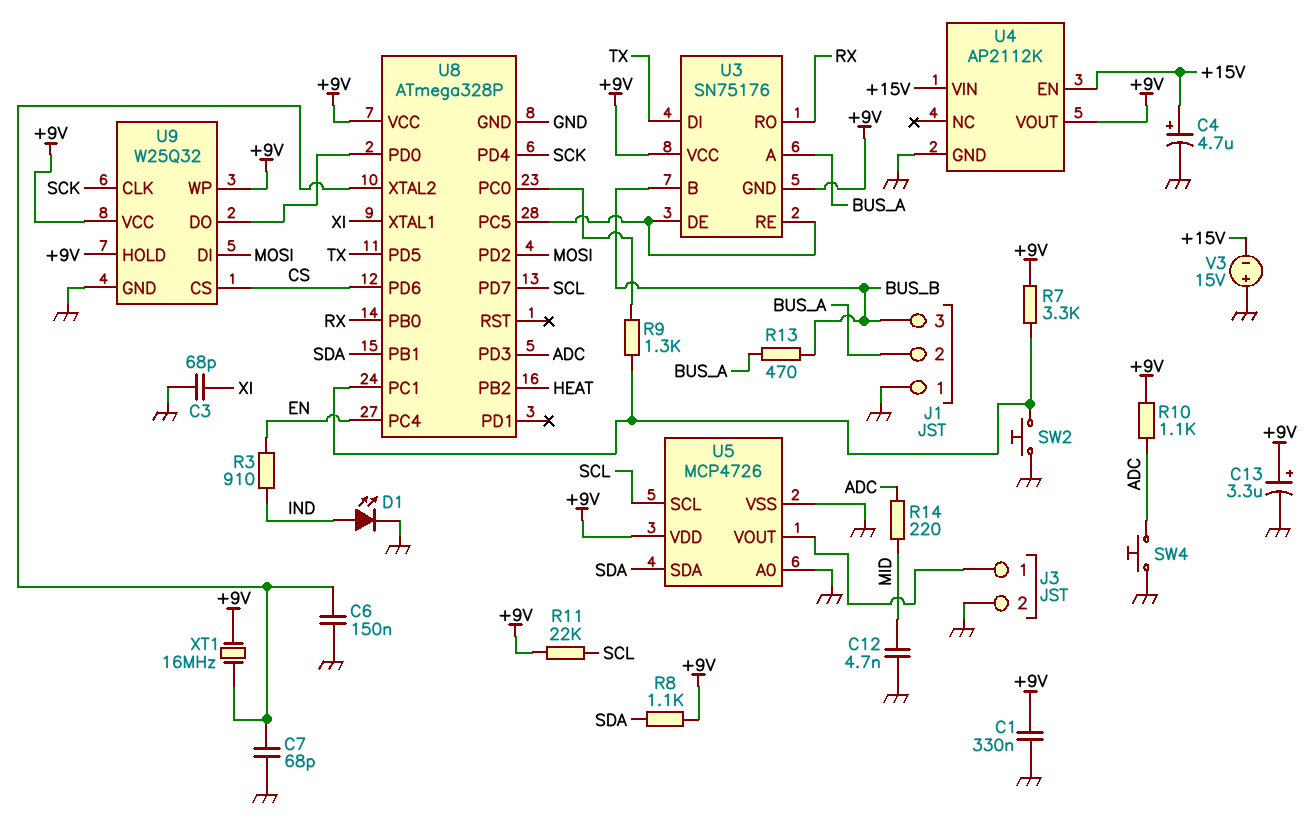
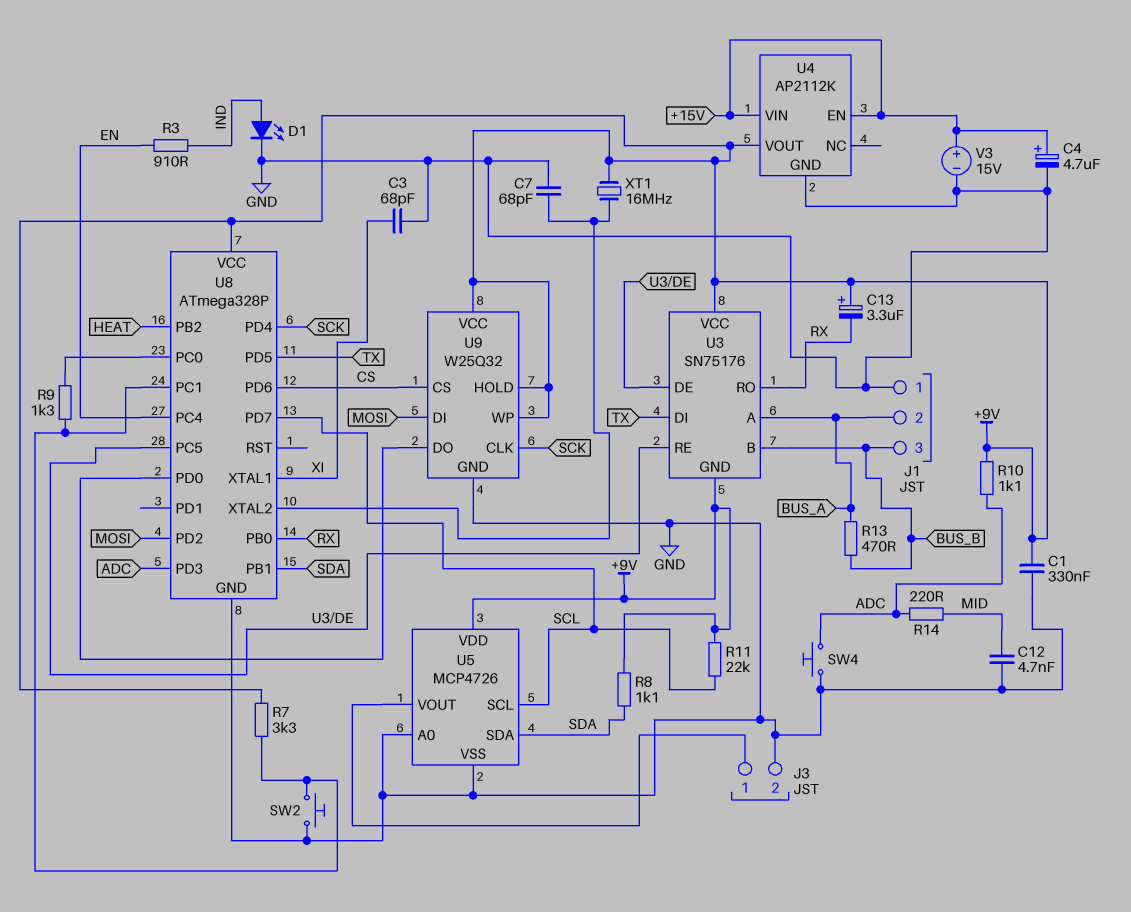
C6: 150nF (GND, U8/XTAL2) -> none
C13: 3.3uF (plus +9V, minus GND) -> 3.3uF (plus +9V, minus RX)
V3: 15V (plus GND, minus +15V) -> 15V (plus +15V, minus GND)

